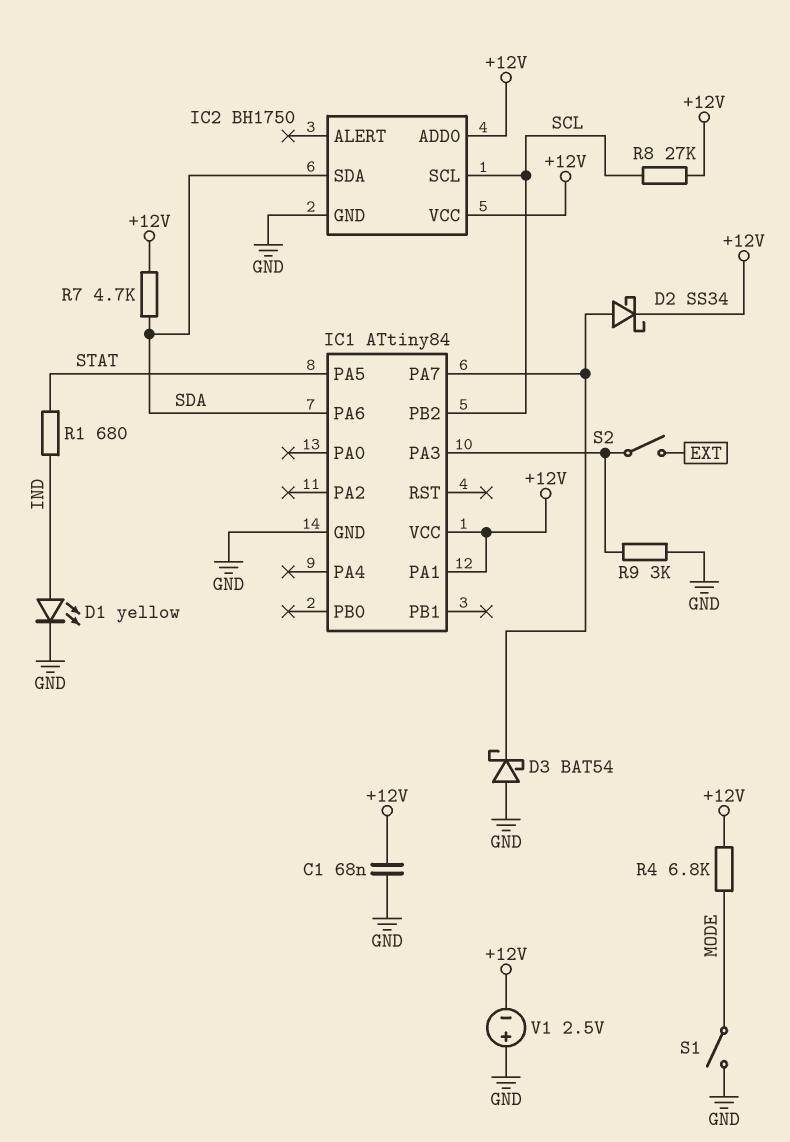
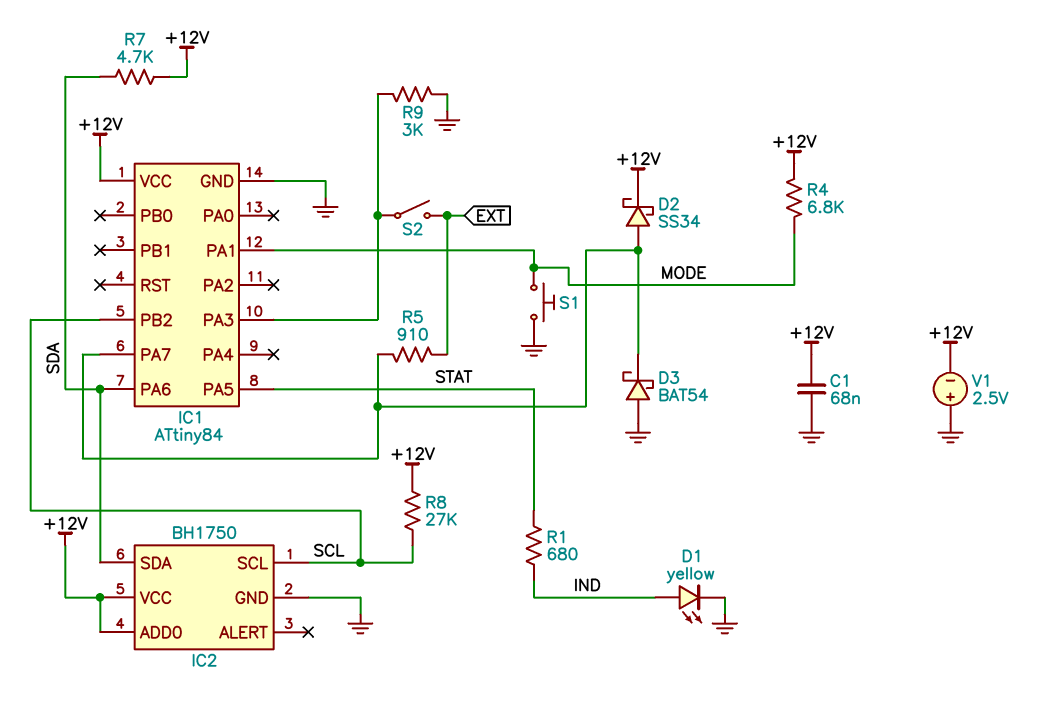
IC1 pin PA1: +12V -> MODE
R5: none -> 910 (EXT, IC1/PA7)
S1: switch (GND, MODE) -> button (GND, MODE)

